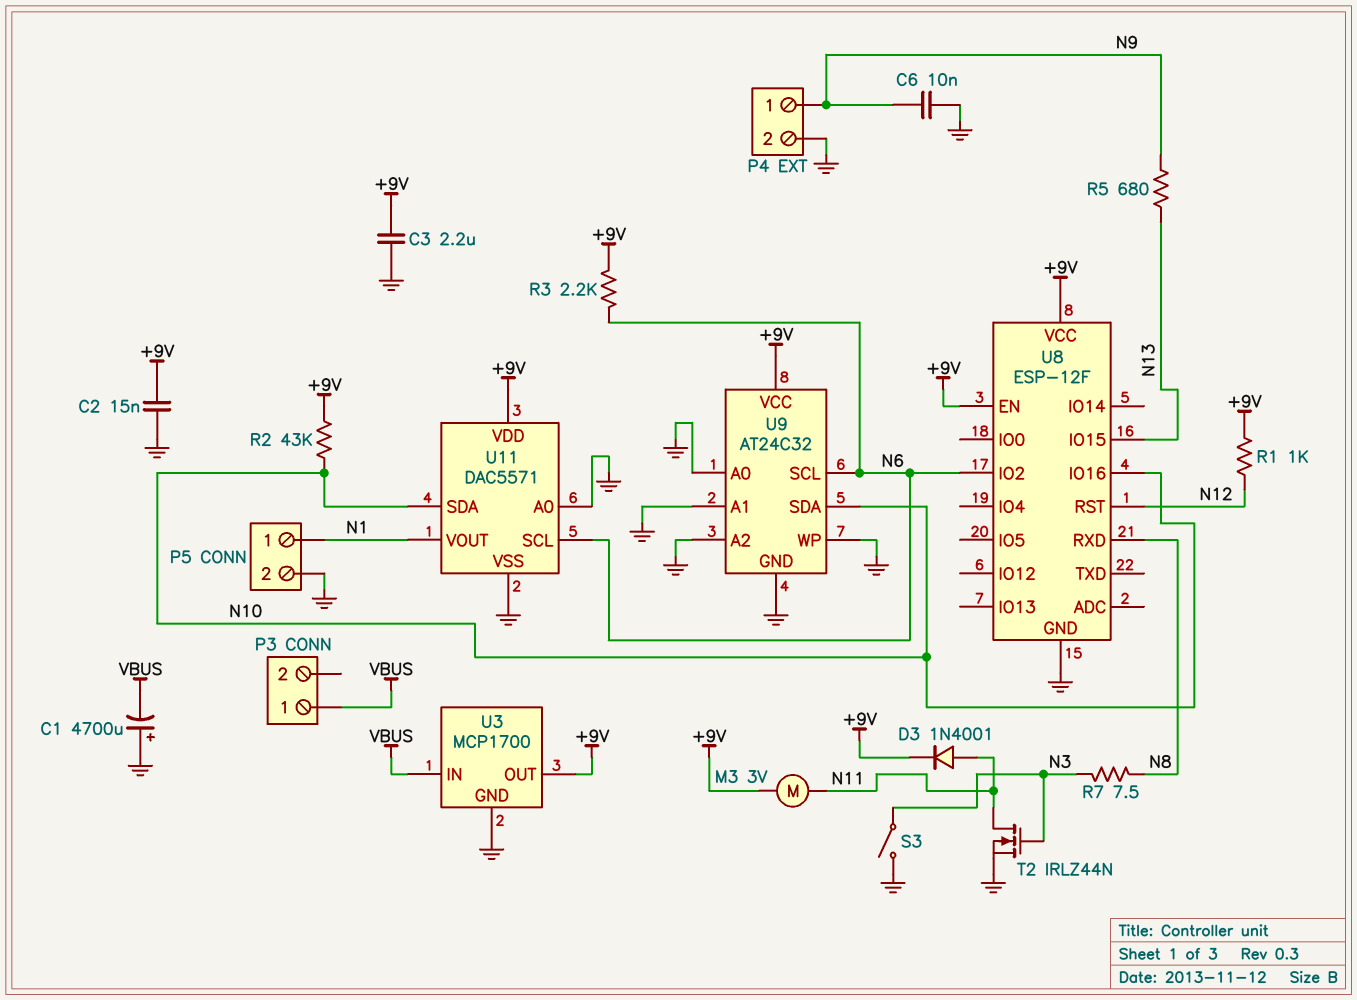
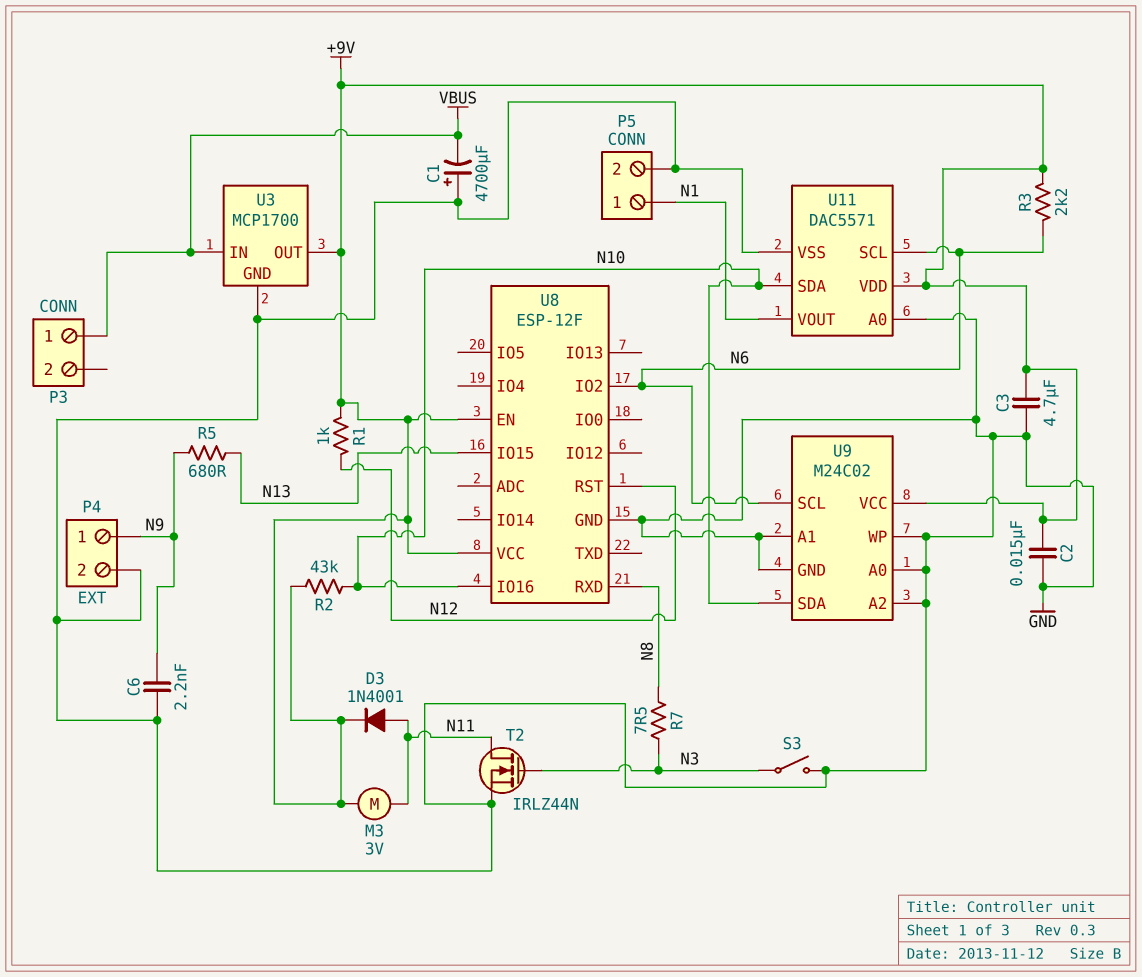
C3: 2.2uF (+9V, GND) -> 4.7uF (+9V, GND)
C6: 10nF (GND, N9) -> 2.2nF (GND, N9)
U9: AT24C32 -> M24C02

